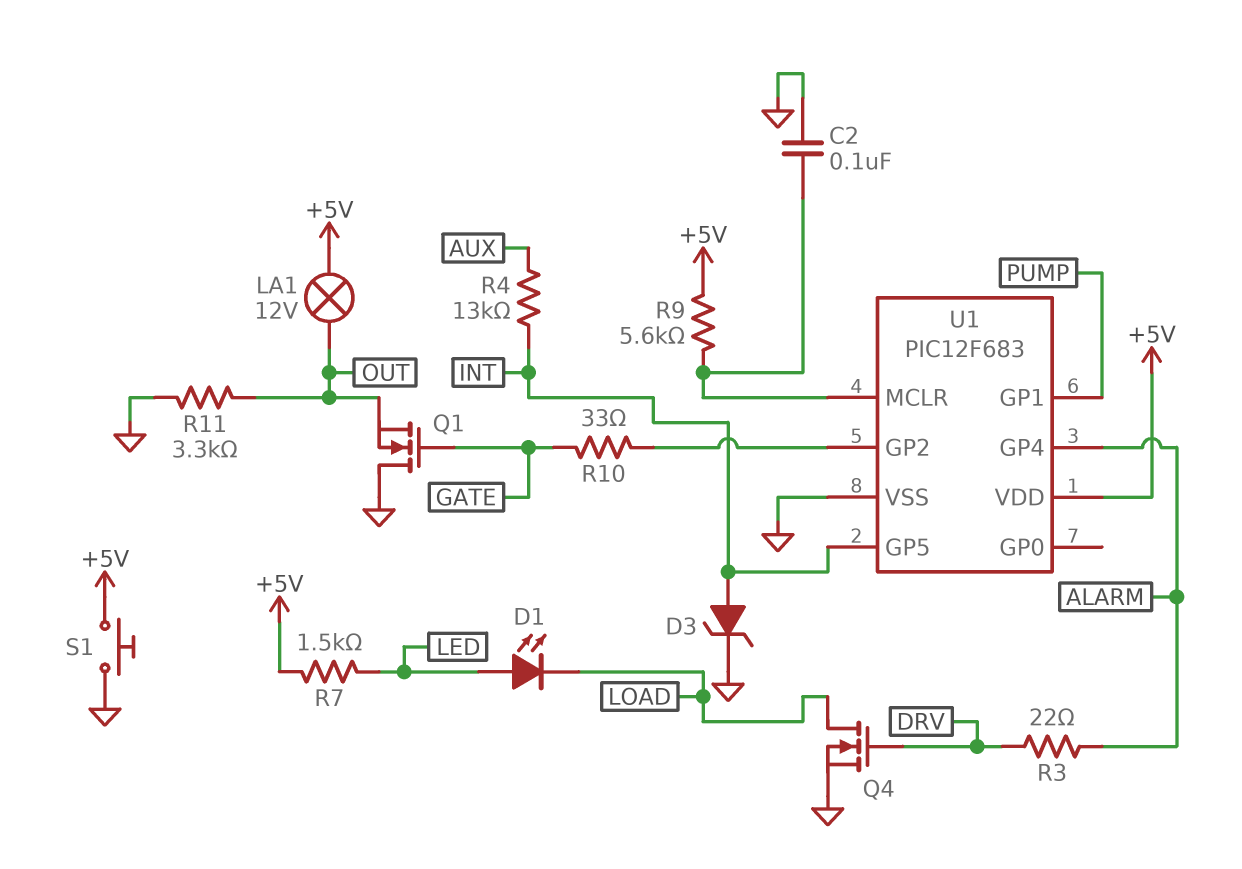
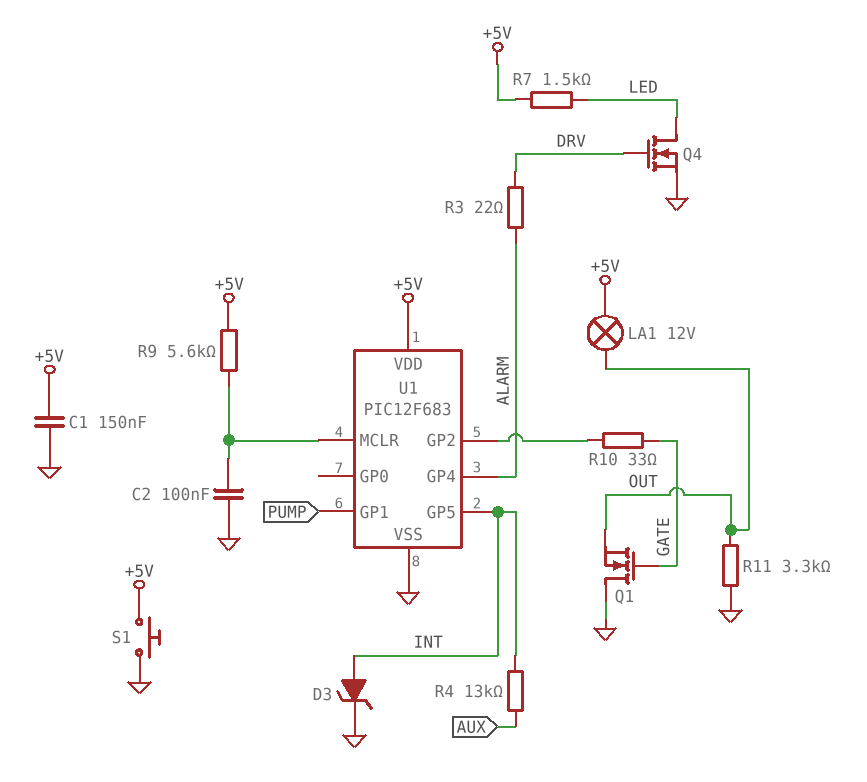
C1: none -> 150nF (+5V, GND)
D1: LED (A LED, K LOAD) -> none
Q4: NMOS (G DRV, D LOAD, S GND) -> NMOS (G DRV, D LED, S GND)

